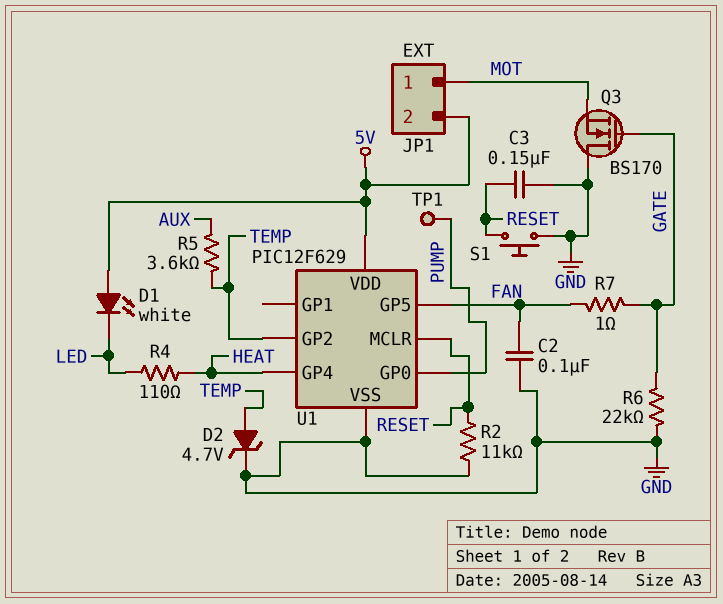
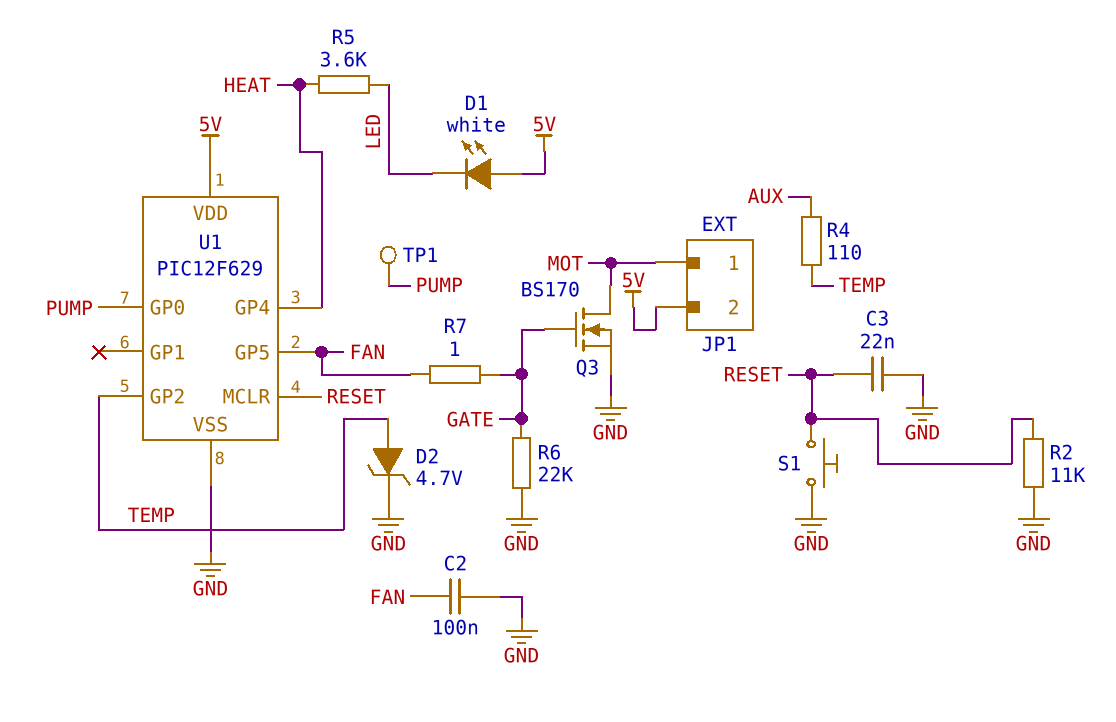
C3: 150nF (GND, RESET) -> 22nF (GND, RESET)
Q3: NMOS BS170 (G GATE, D GND, S MOT) -> NMOS BS170 (G GATE, D MOT, S GND)
R4: 110 (HEAT, LED) -> 110 (AUX, TEMP)
R5: 3.6k (AUX, TEMP) -> 3.6k (HEAT, LED)

